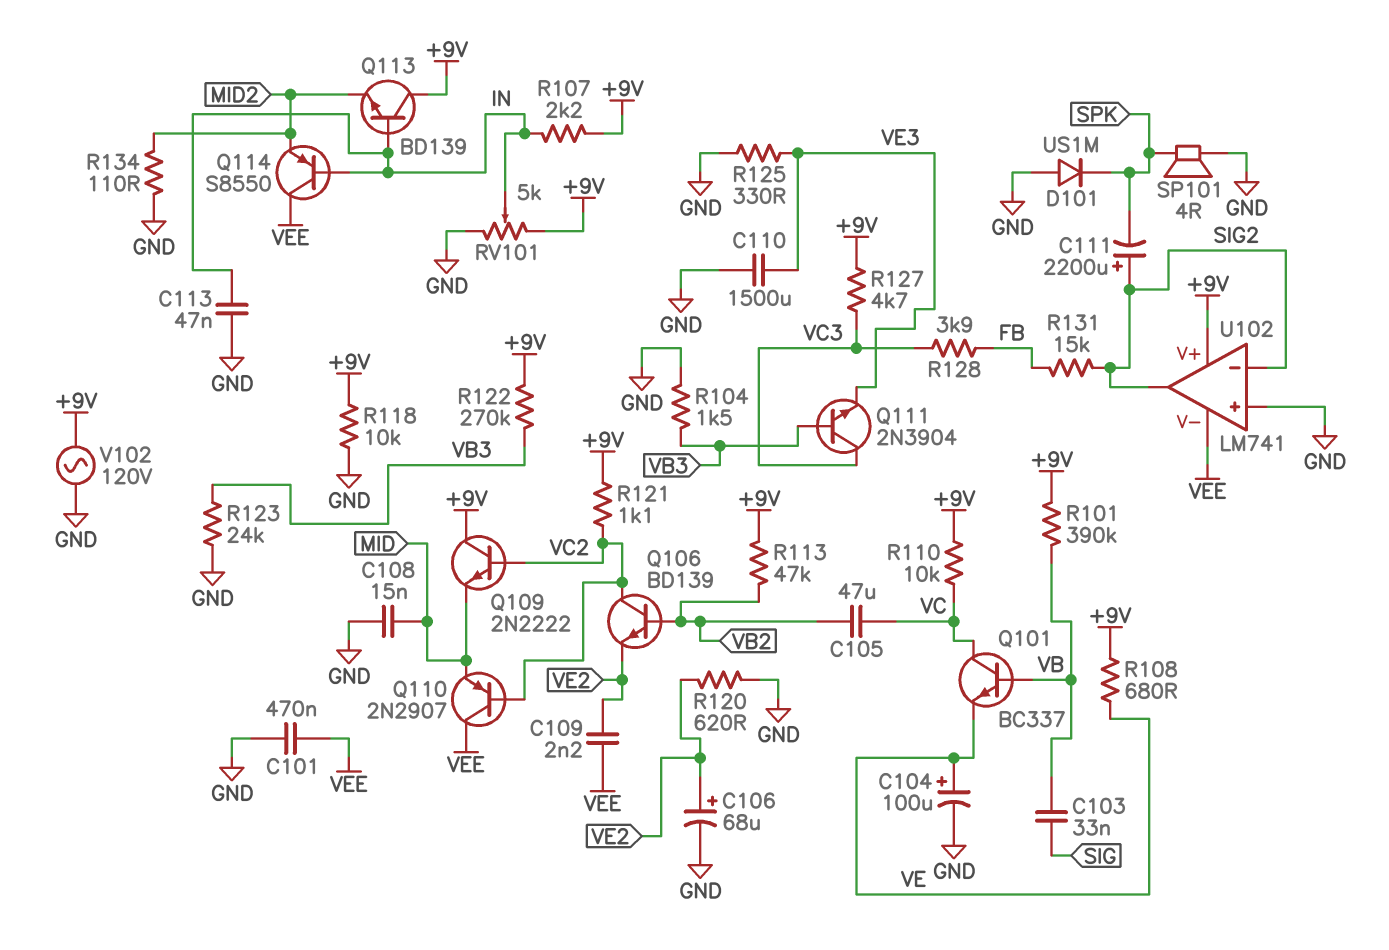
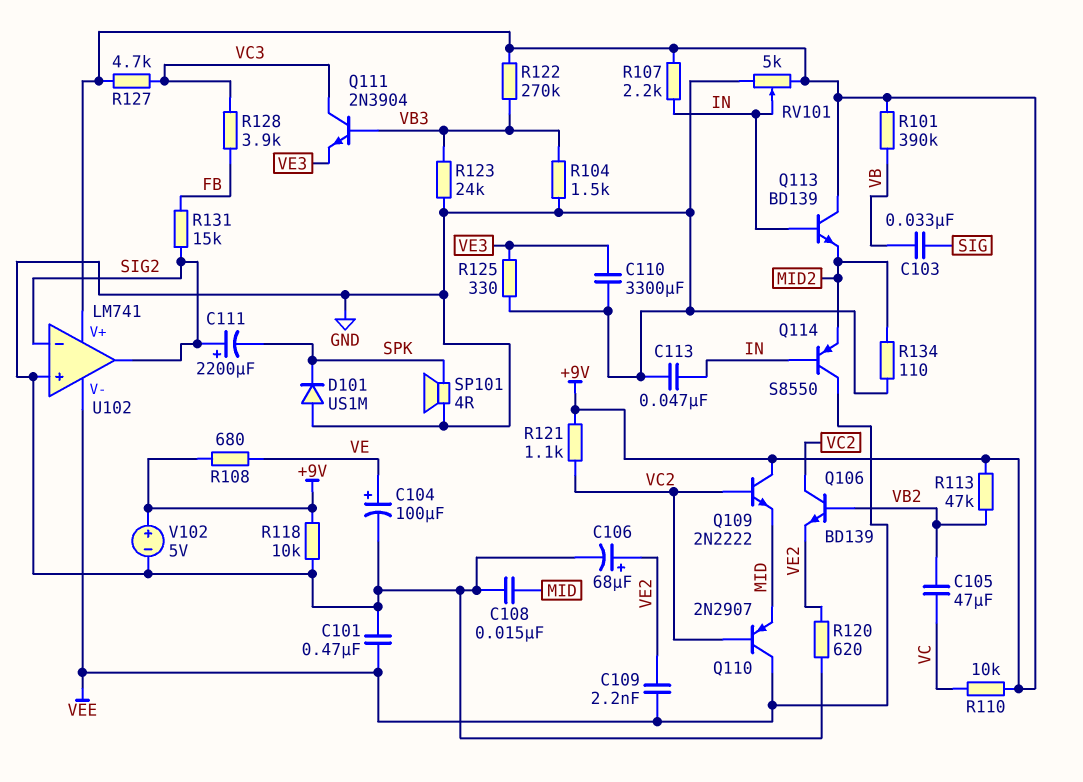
C110: 1500uF (GND, VE3) -> 3300uF (GND, VE3)
Q101: NPN BC337 (B VB, C VC, E VE) -> none
V102: AC 120V (+9V, GND) -> 5V (plus +9V, minus GND)

